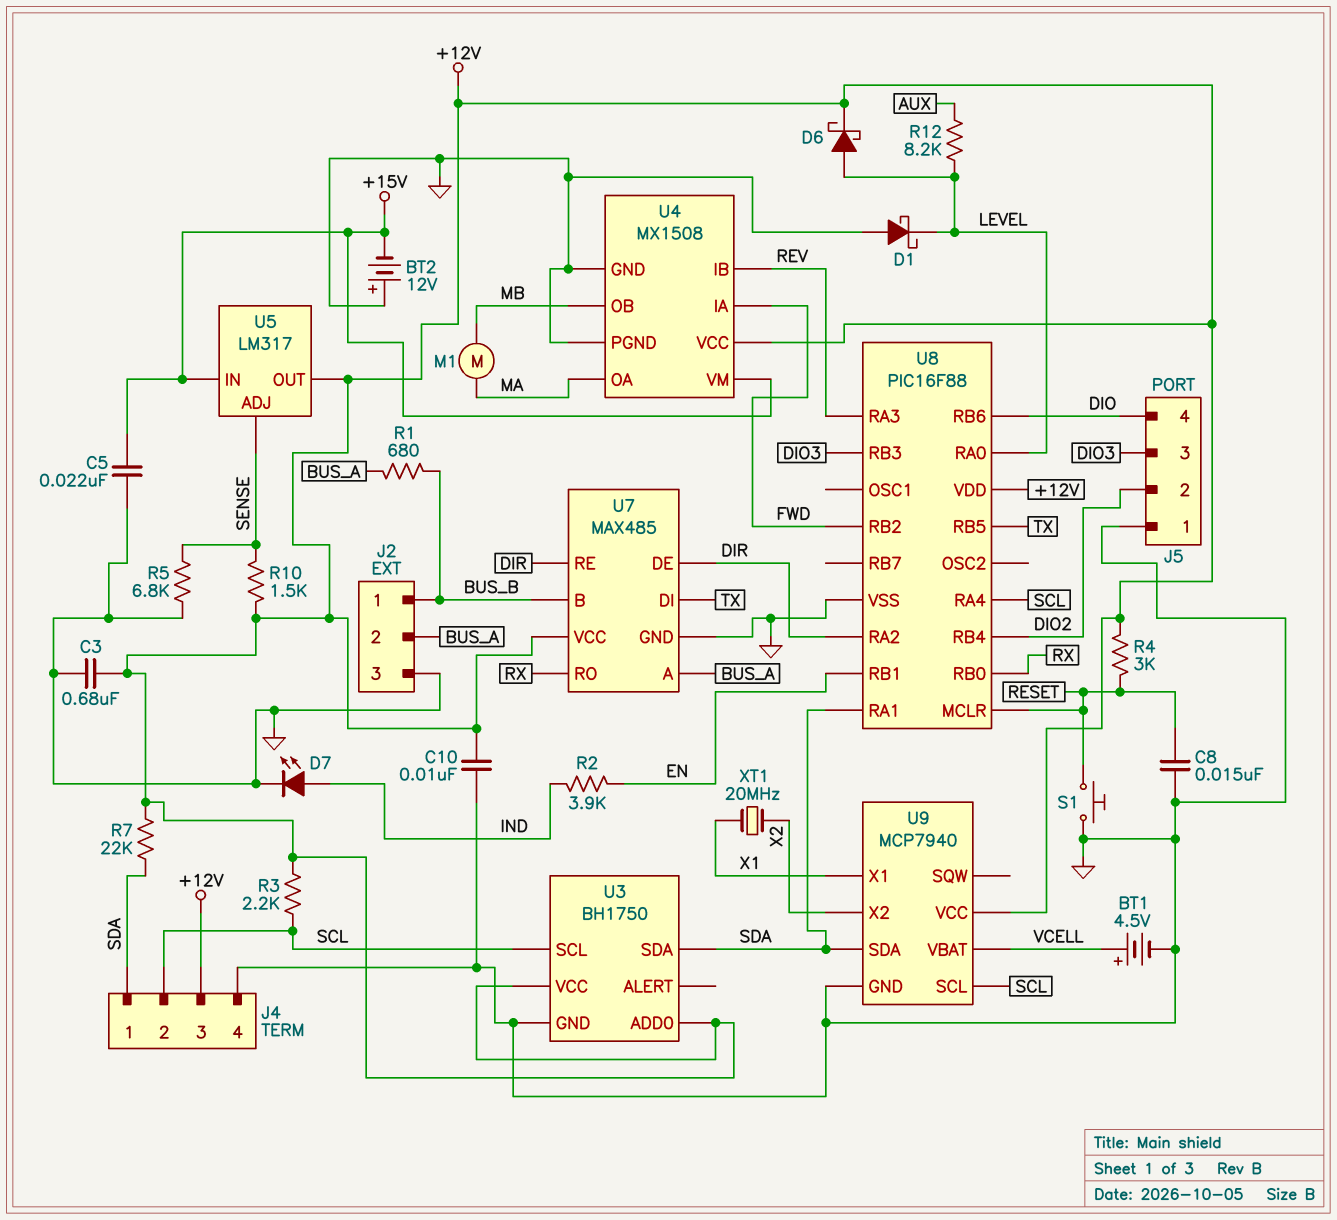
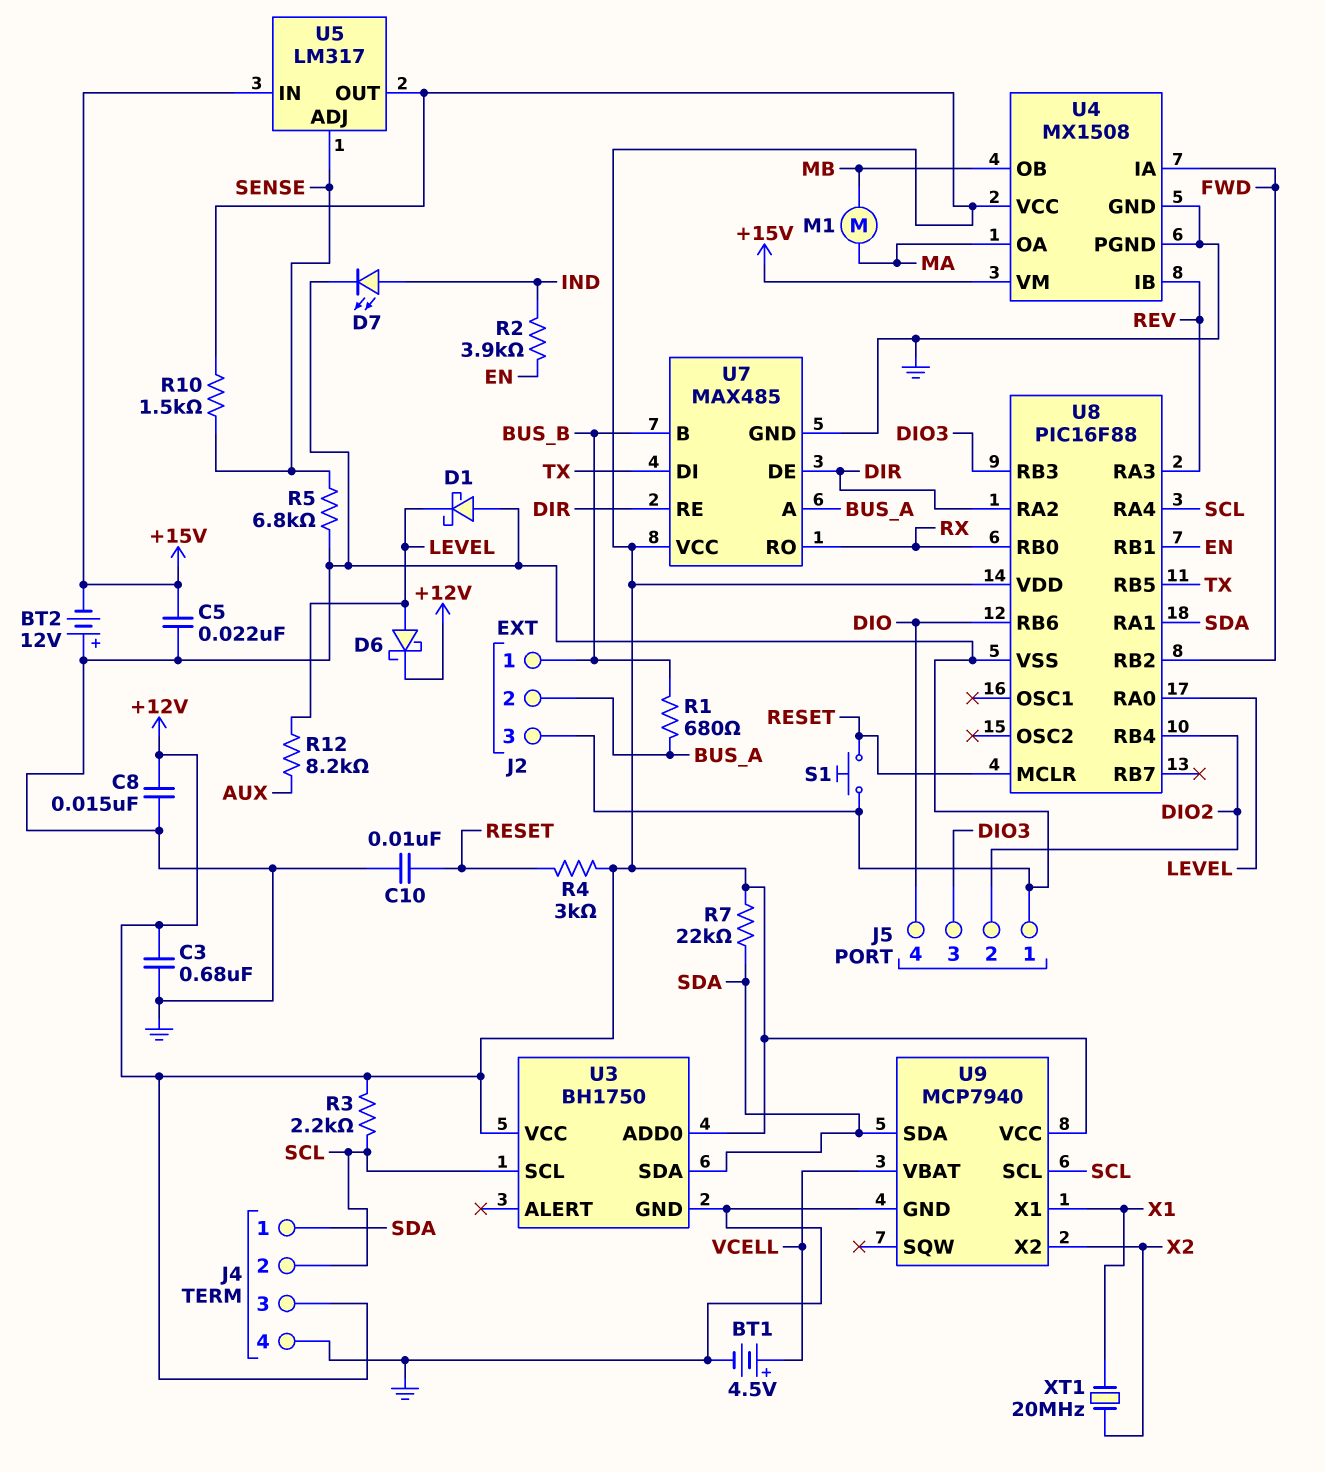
C8: 15nF (GND, RESET) -> 15nF (+12V, GND)
C10: 10nF (+12V, GND) -> 10nF (GND, RESET)

